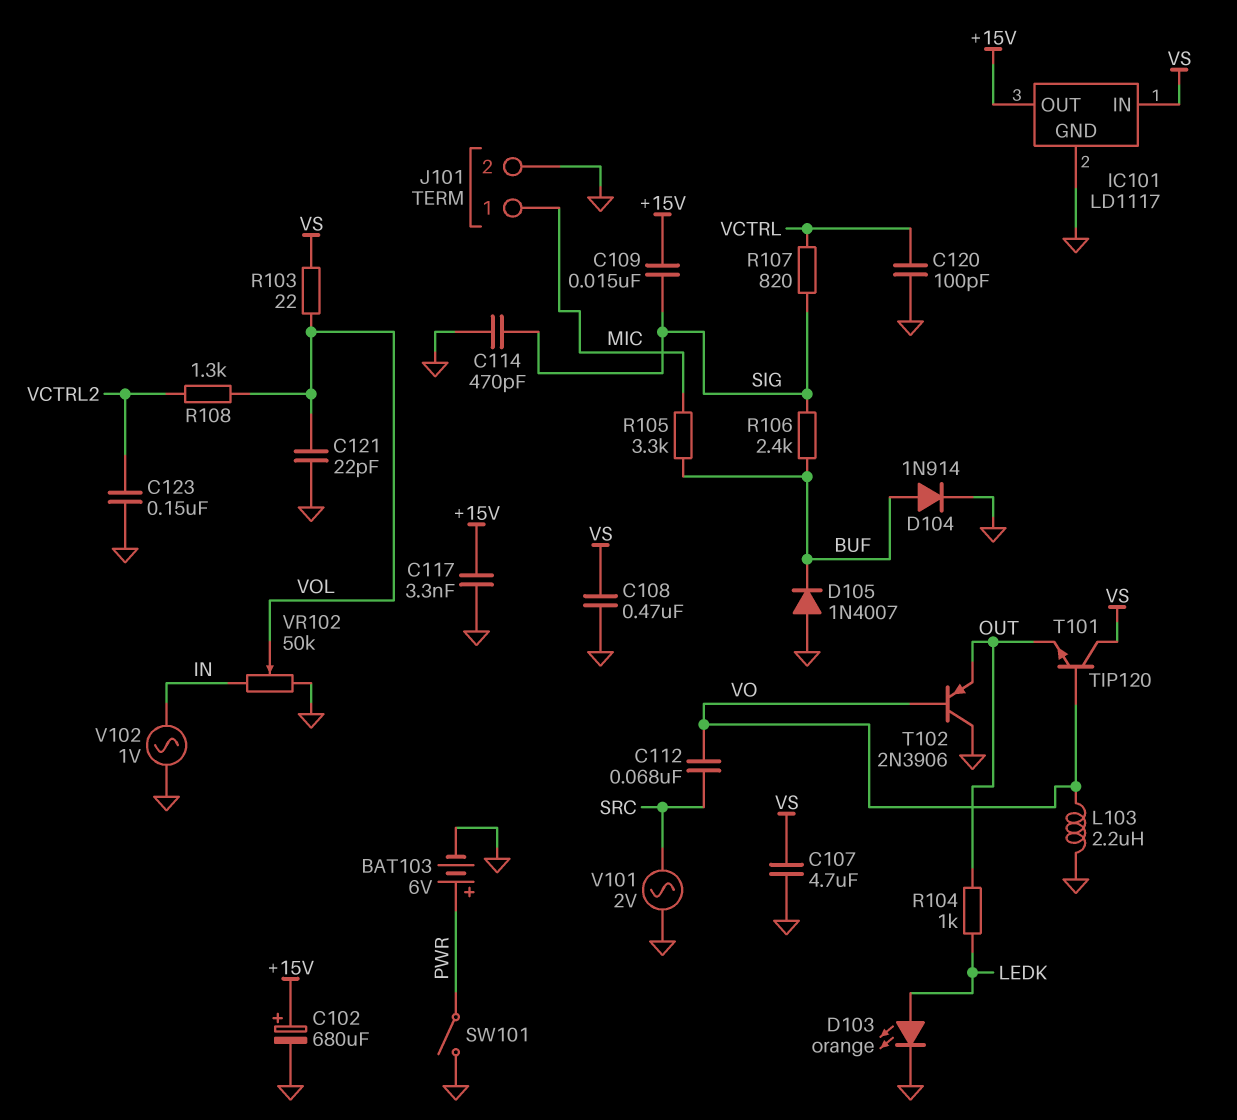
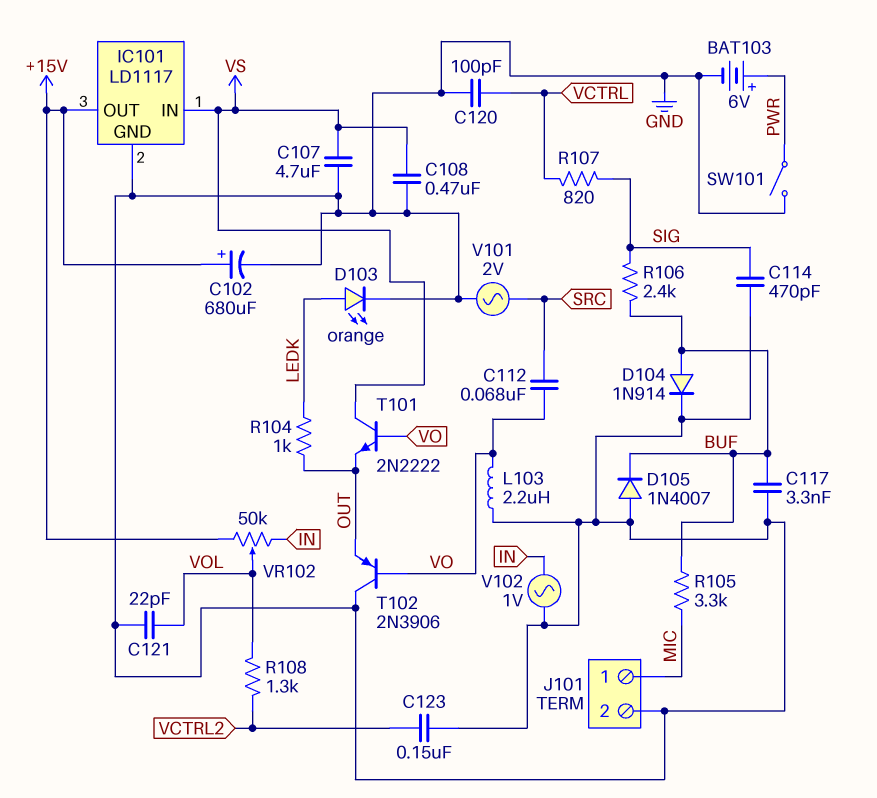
C109: 15nF (+15V, SIG) -> none
C117: 3.3nF (+15V, GND) -> 3.3nF (BUF, GND)
R103: 22 (VOL, VS) -> none
T101: NPN TIP120 (B VO, C VS, E OUT) -> NPN 2N2222 (B VO, C VS, E OUT)
VR102: 50k (GND, IN, wiper VOL) -> 50k (+15V, IN, wiper VOL)

